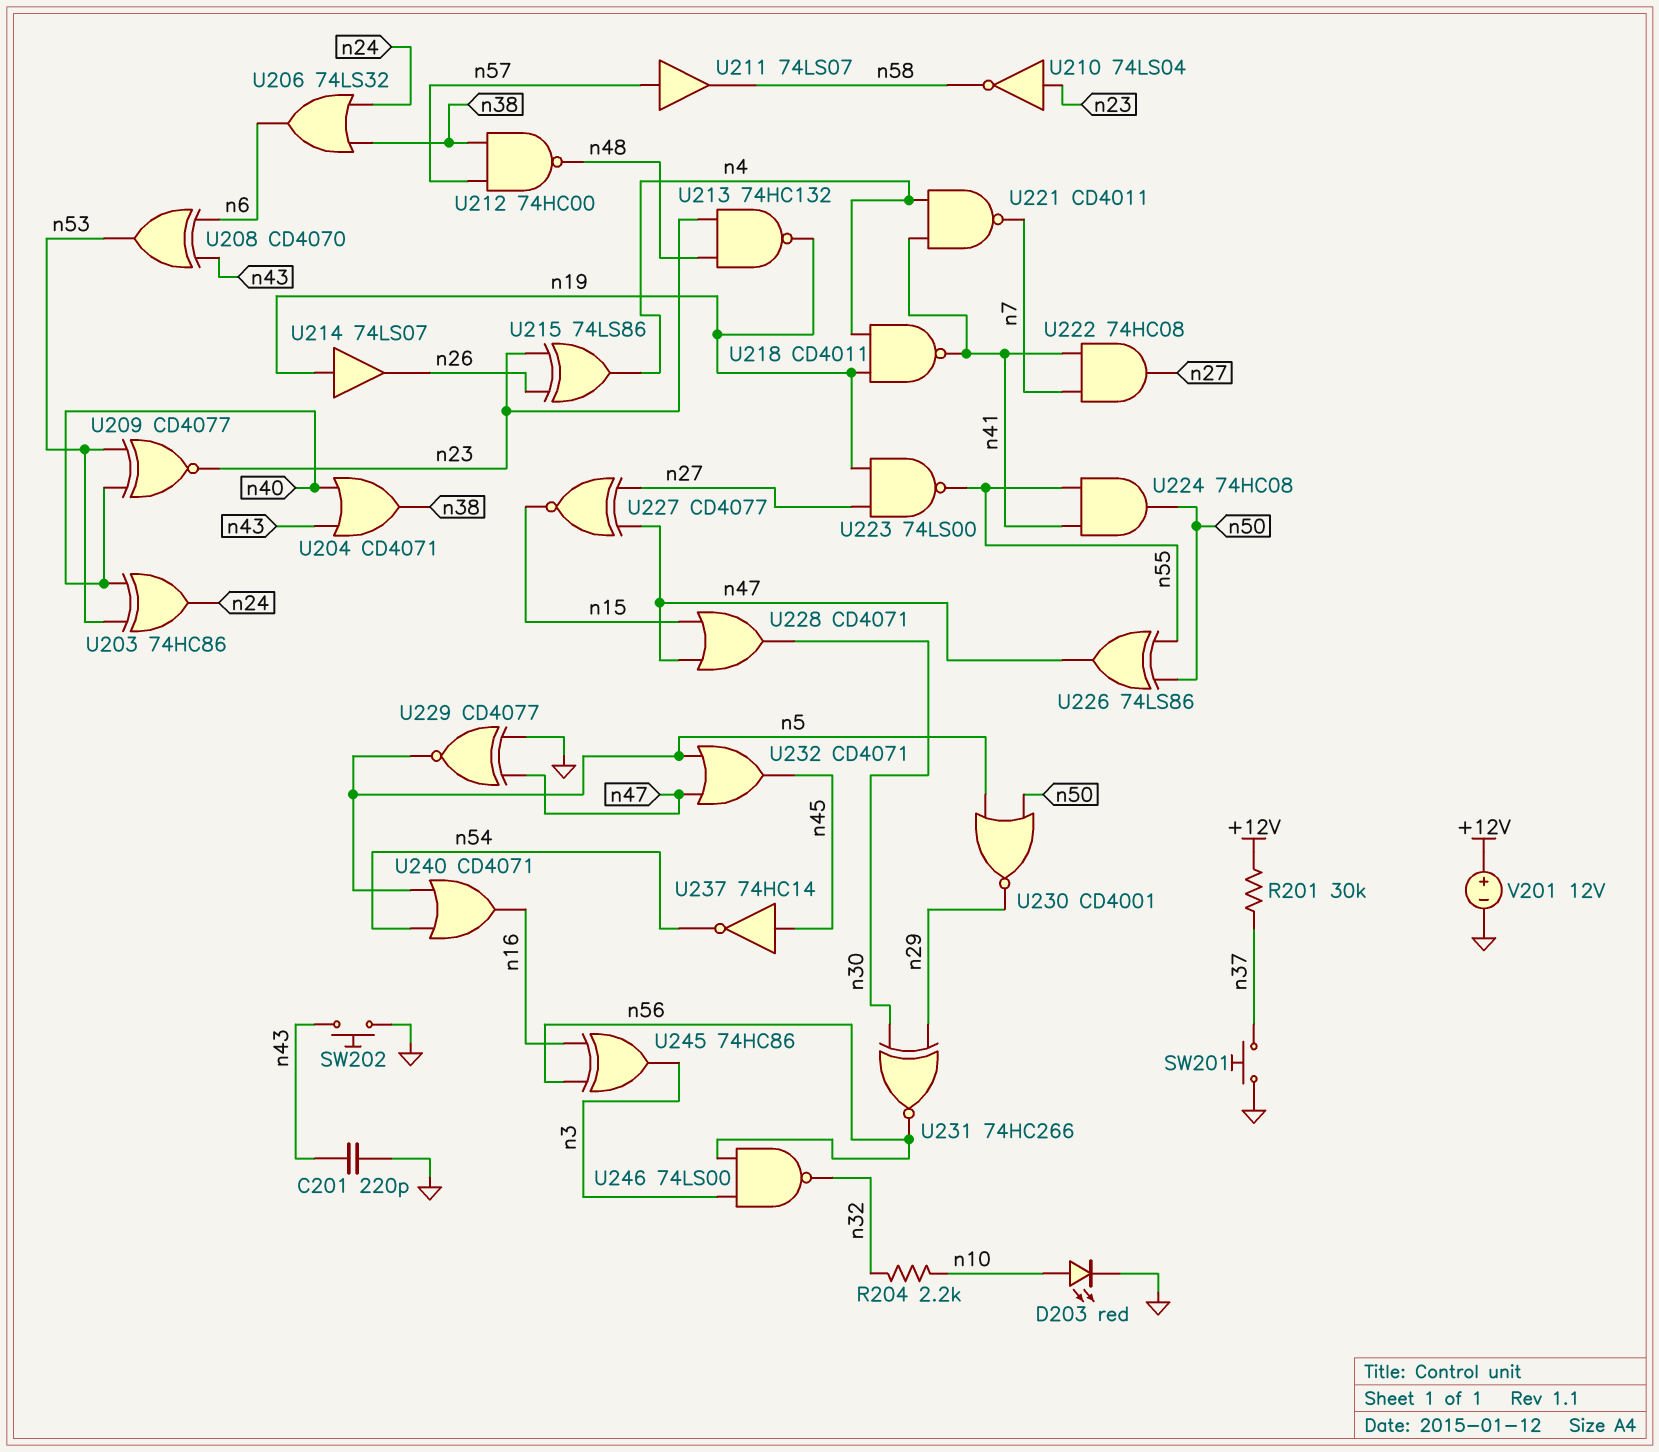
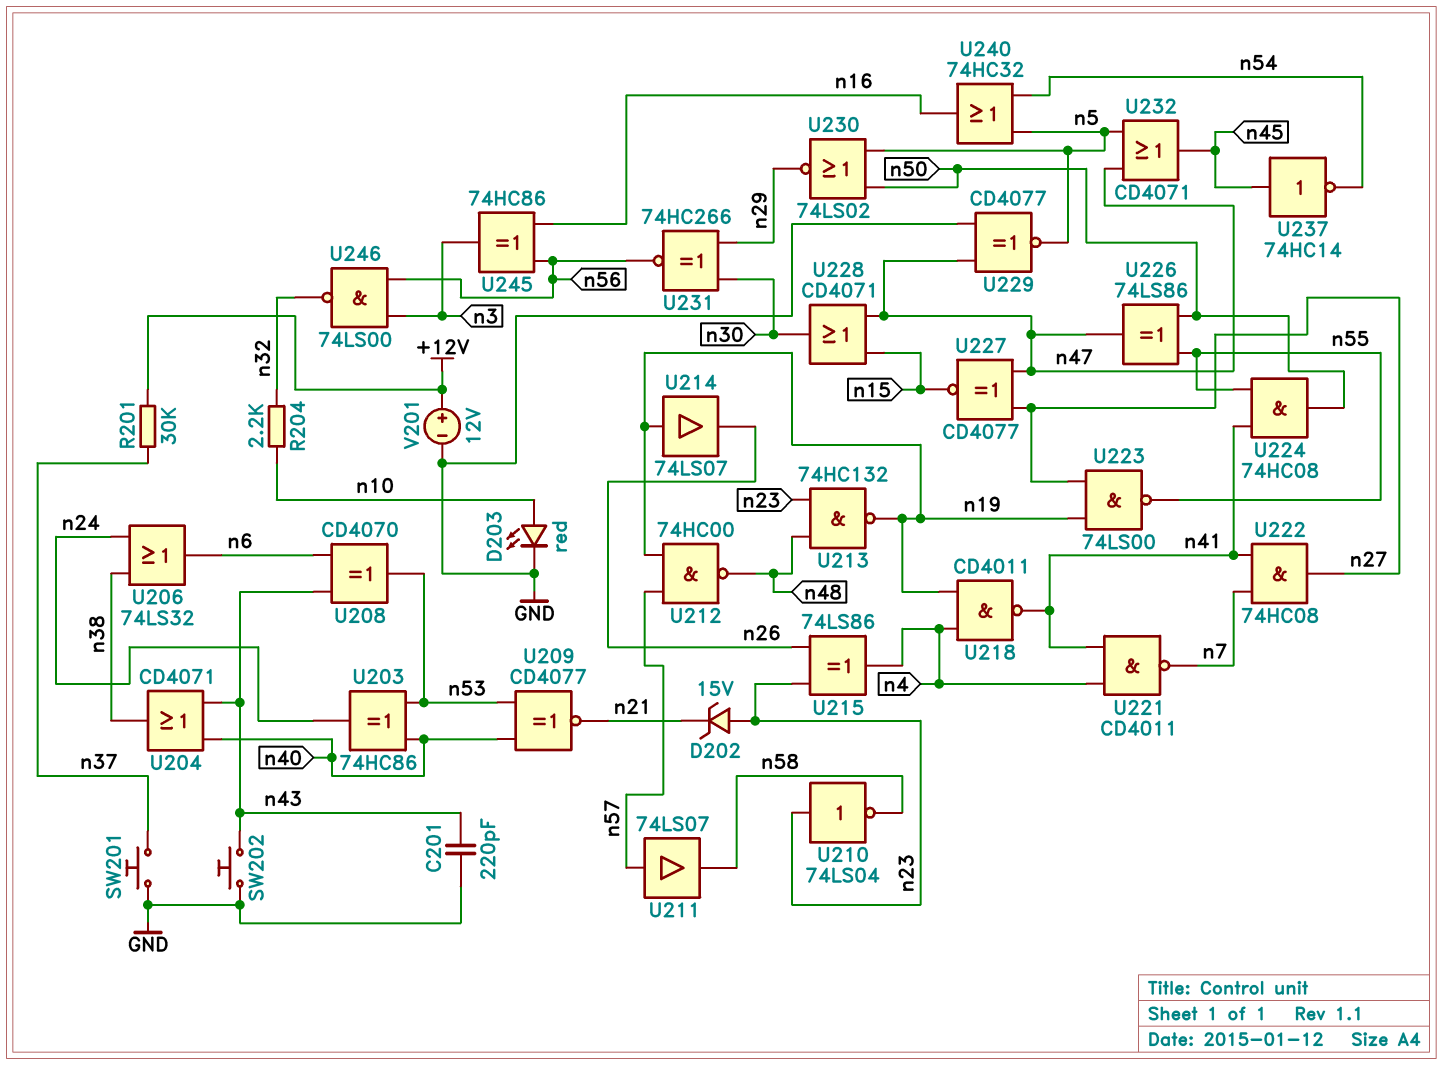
D202: none -> zener 15V (A n23, K n21)
U209: XNOR CD4077 (in n40, in n53, out n23) -> XNOR CD4077 (in n40, in n53, out n21)
U212: NAND 74HC00 (in n38, in n57, out n48) -> NAND 74HC00 (in n19, in n57, out n48)
U230: NOR CD4001 (in n5, in n50, out n29) -> NOR 74LS02 (in n5, in n50, out n29)
U240: OR CD4071 (in n5, in n54, out n16) -> OR 74HC32 (in n5, in n54, out n16)

